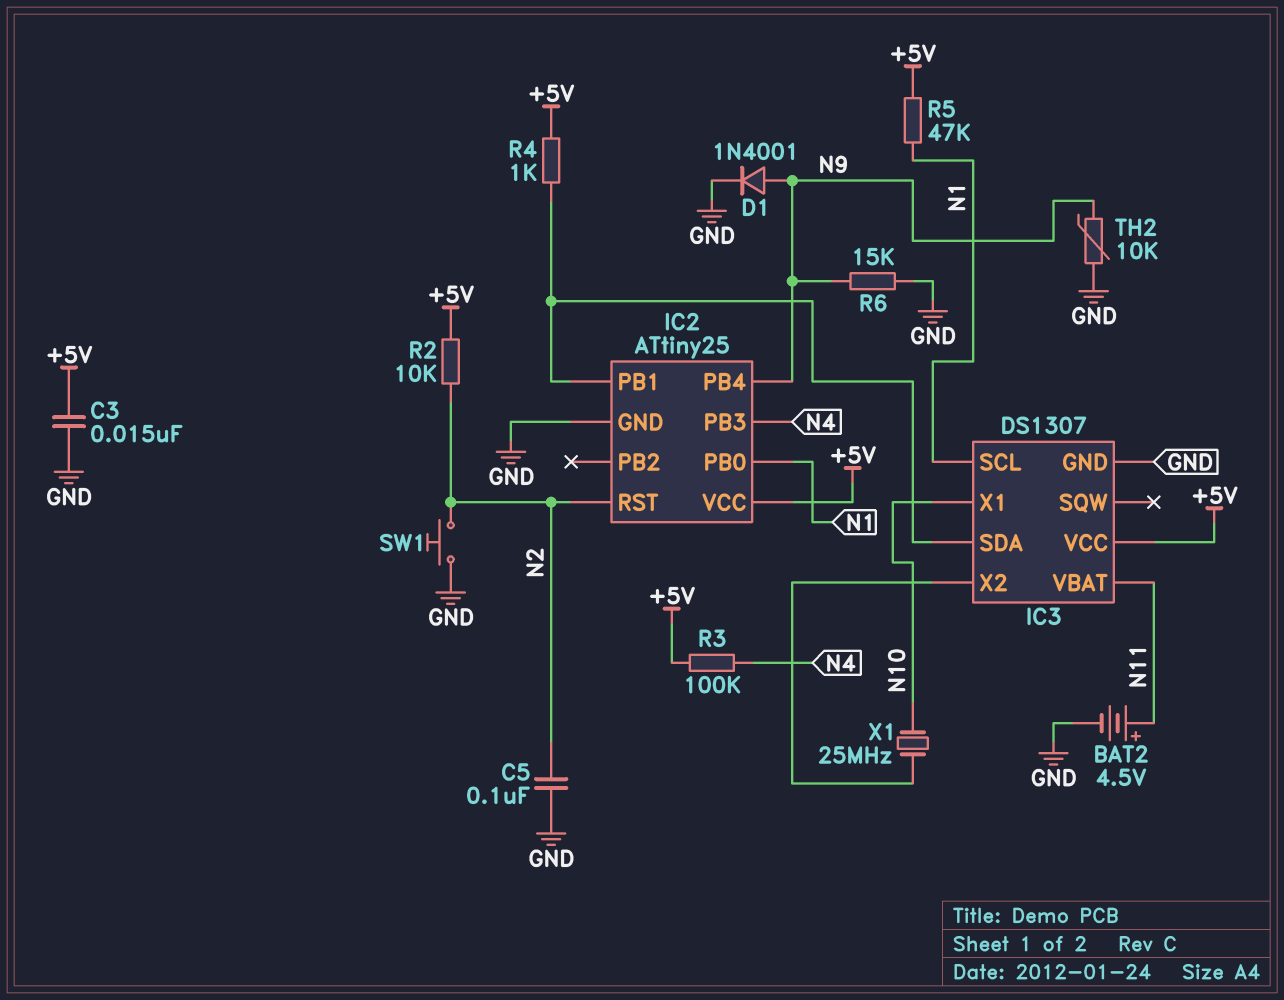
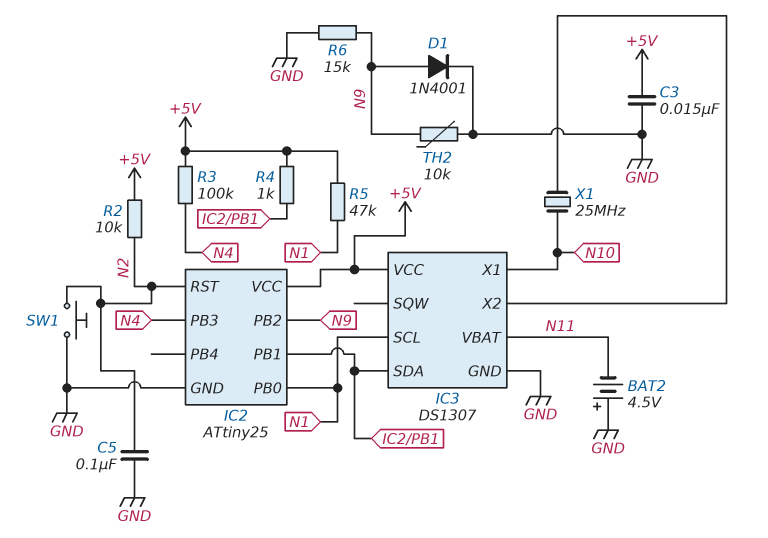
BAT2: 4.5V (plus N11, minus GND) -> 4.5V (plus GND, minus N11)
IC2 pin PB2: none -> N9
IC2 pin PB4: N9 -> none

